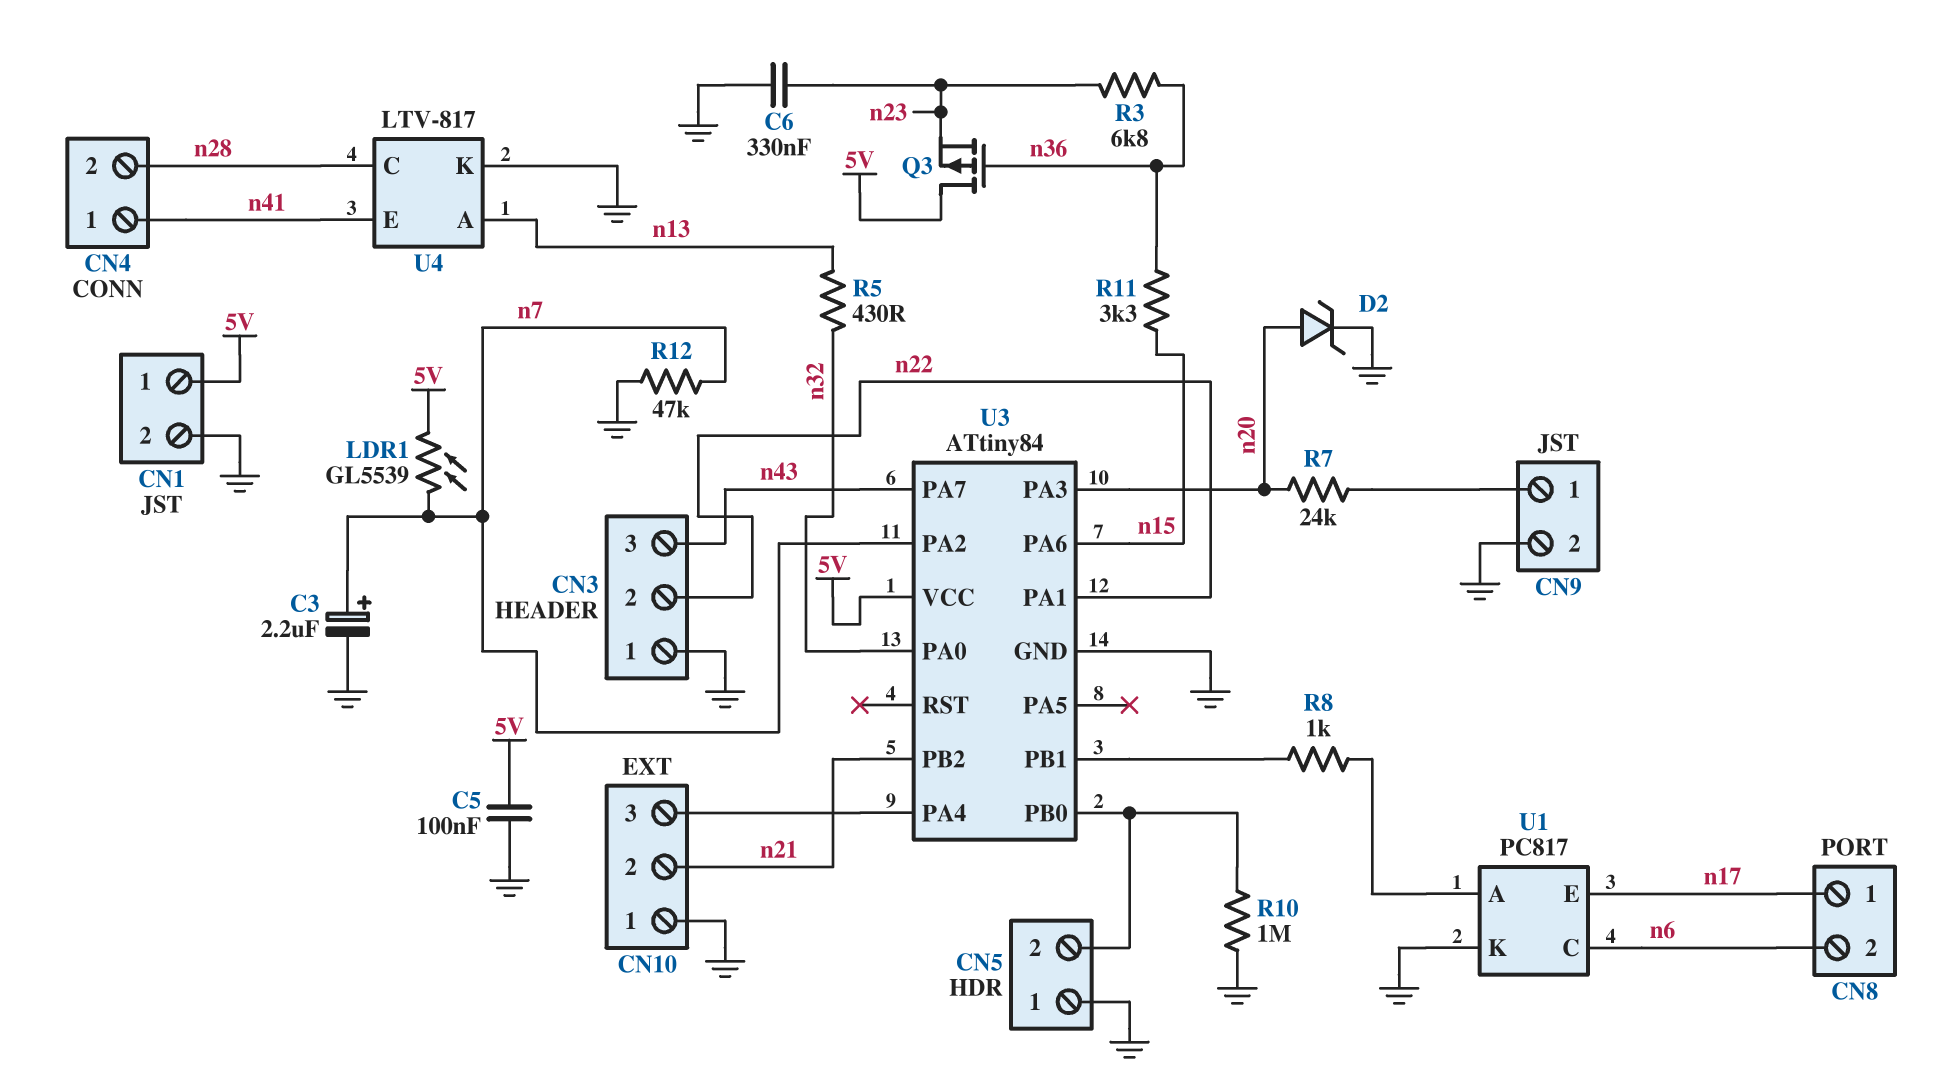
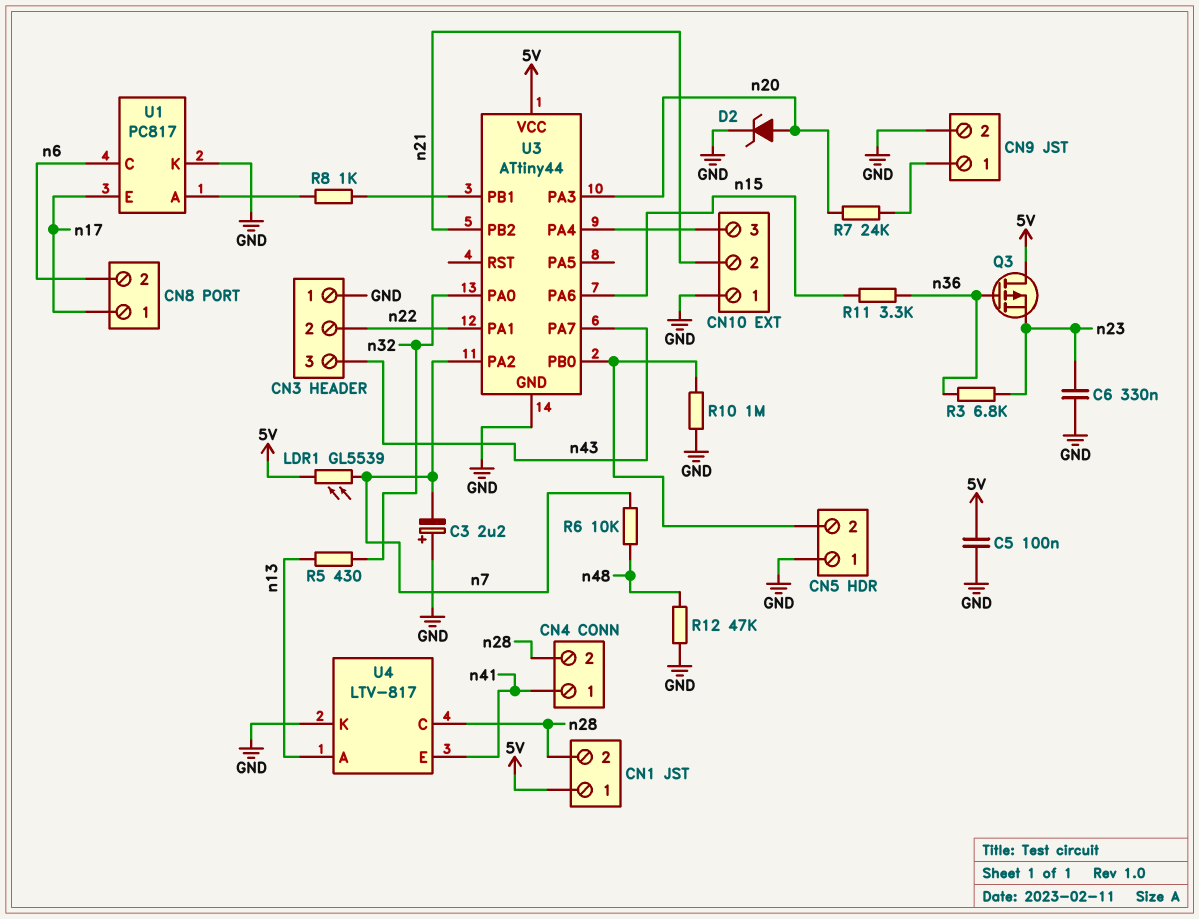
C3: 2.2uF (plus n7, minus GND) -> 2.2uF (plus GND, minus n7)
CN1 pin 2: GND -> n28
R6: none -> 10k (n7, n48)
R12: 47k (GND, n7) -> 47k (GND, n48)
U3: ATtiny84 -> ATtiny44

